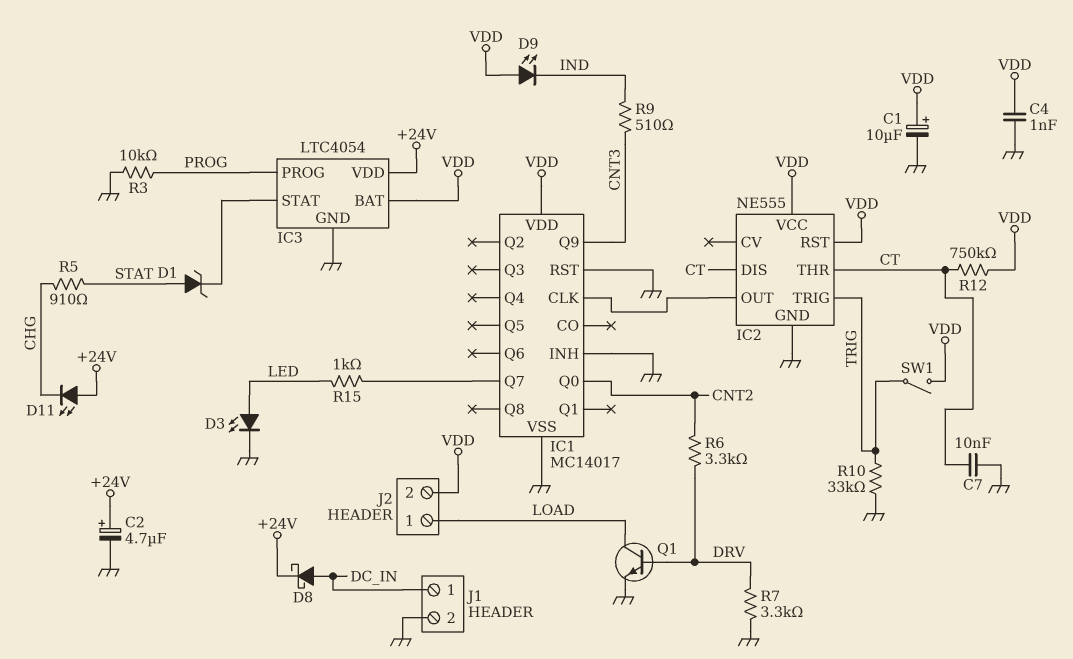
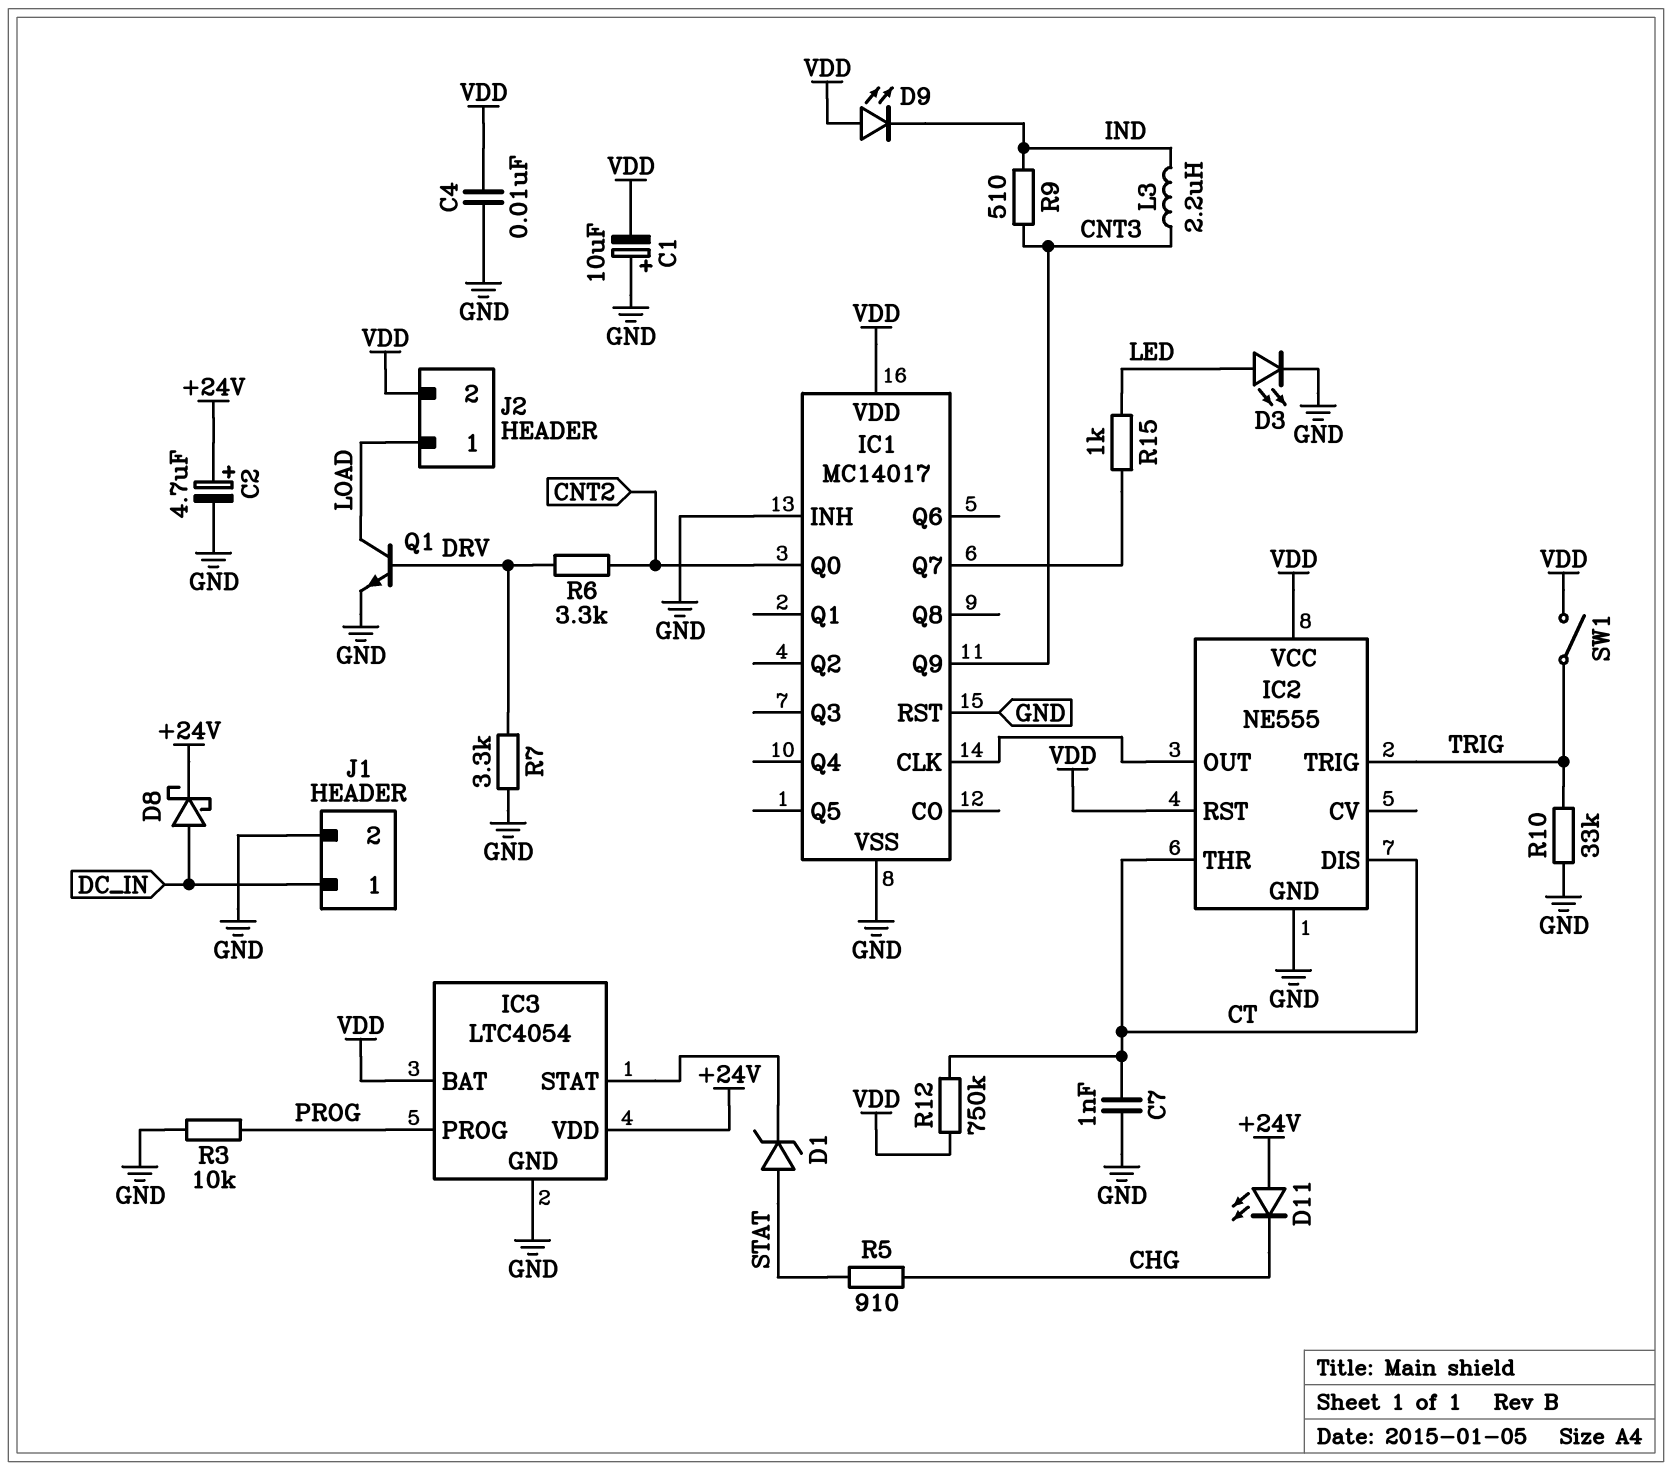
C1: 10uF (plus VDD, minus GND) -> 10uF (plus GND, minus VDD)
C4: 1nF (GND, VDD) -> 10nF (GND, VDD)
C7: 10nF (CT, GND) -> 1nF (CT, GND)
L3: none -> 2.2uH (CNT3, IND)

